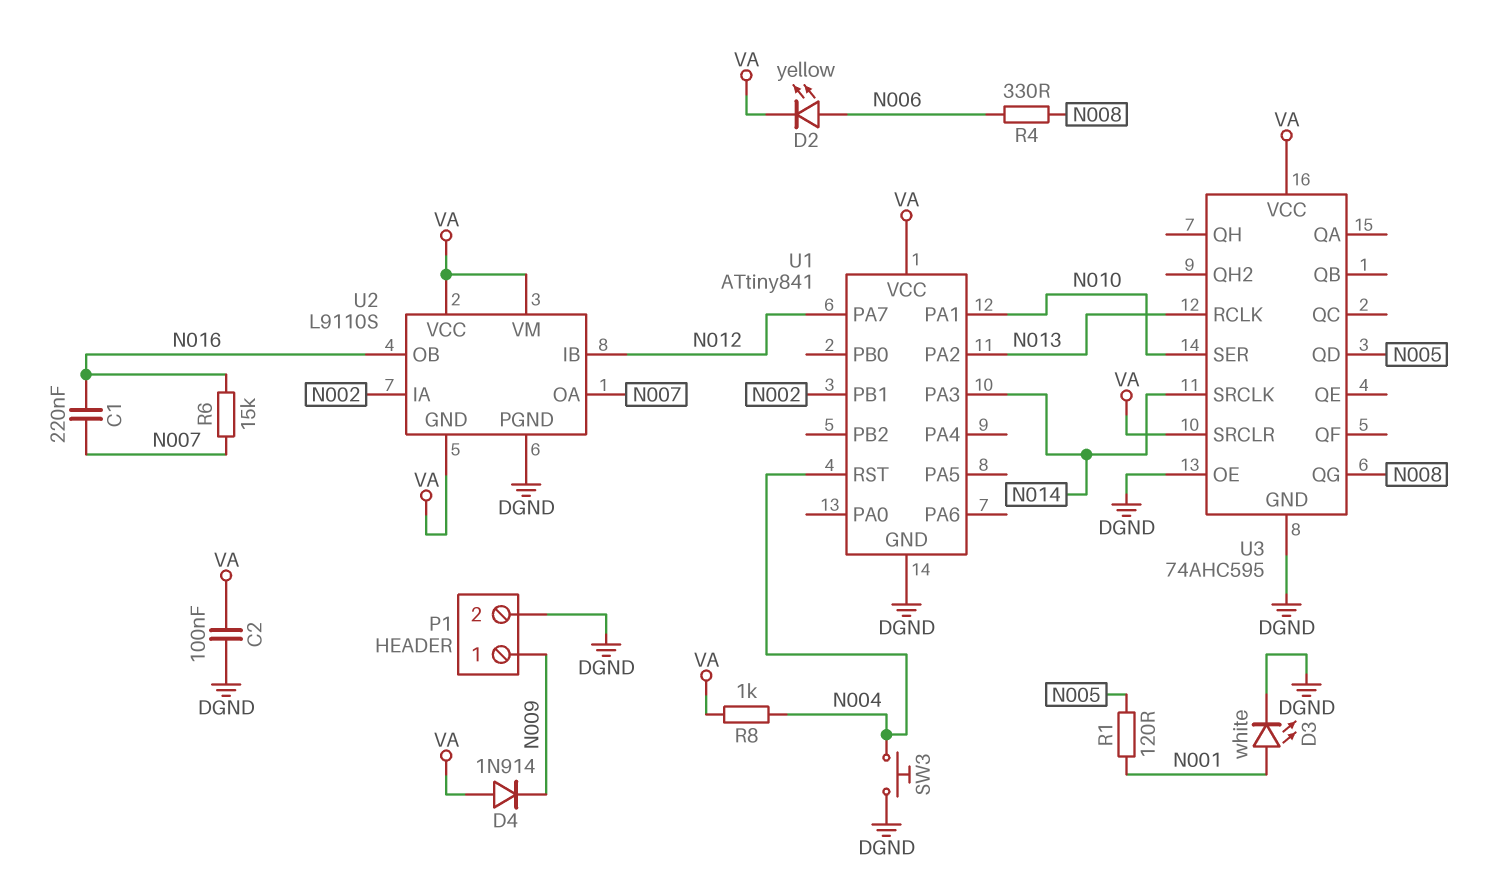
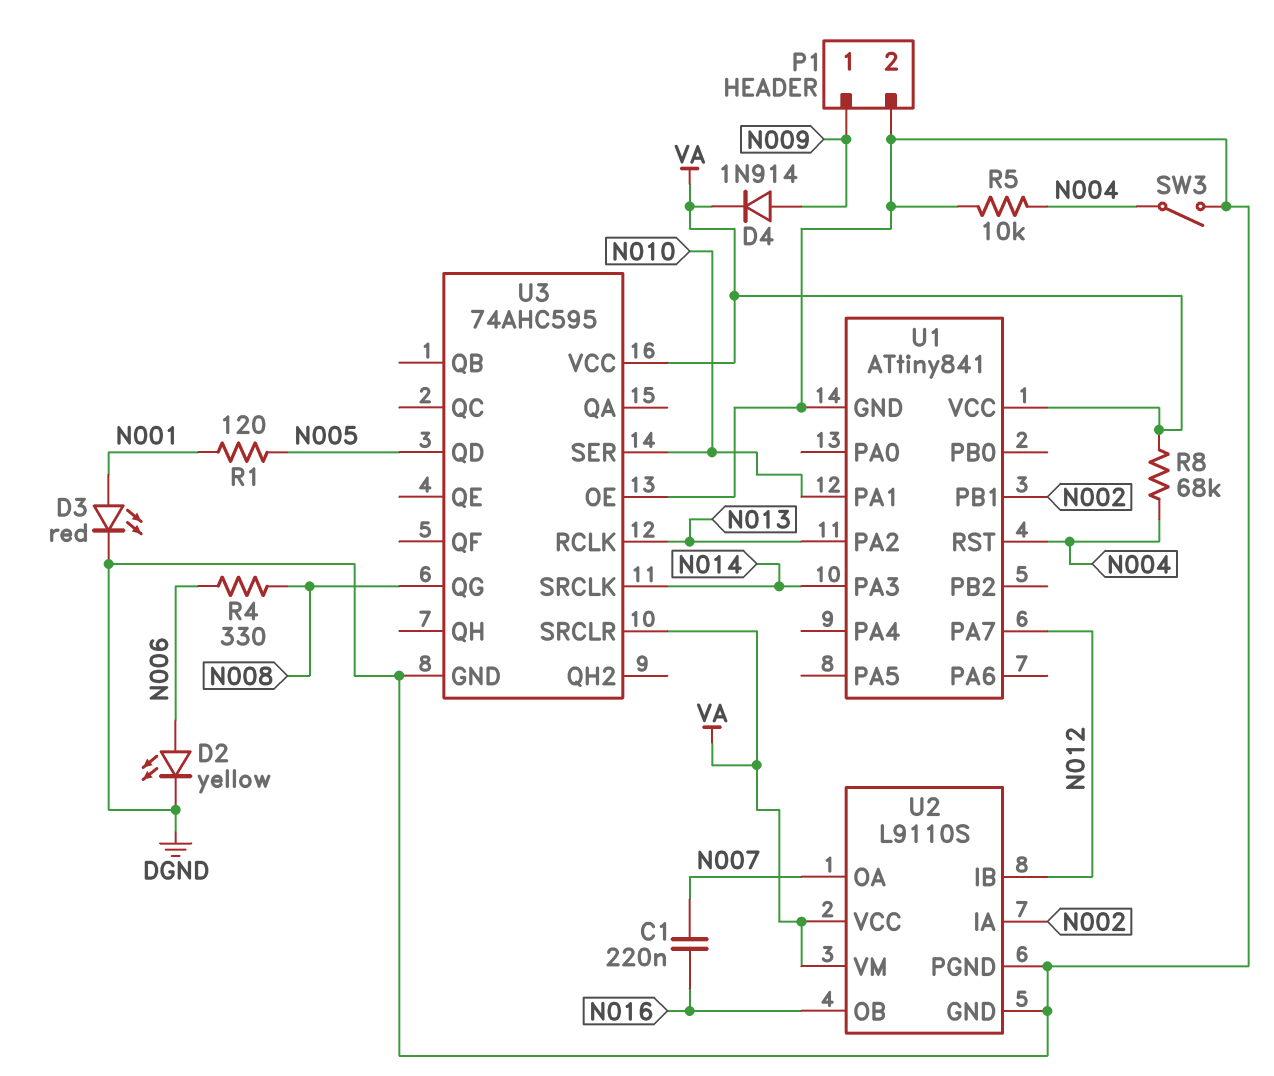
C2: 100nF (DGND, VA) -> none
D2: LED yellow (A N006, K VA) -> LED yellow (A N006, K DGND)
D3: LED white (A N001, K DGND) -> LED red (A N001, K DGND)
D4: diode 1N914 (A VA, K N009) -> diode 1N914 (A N009, K VA)
R5: none -> 10k (DGND, N004)
R6: 15k (N007, N016) -> none
R8: 1k (N004, VA) -> 68k (N004, VA)
SW3: button (DGND, N004) -> switch (DGND, N004)
U2 pin GND: VA -> DGND

